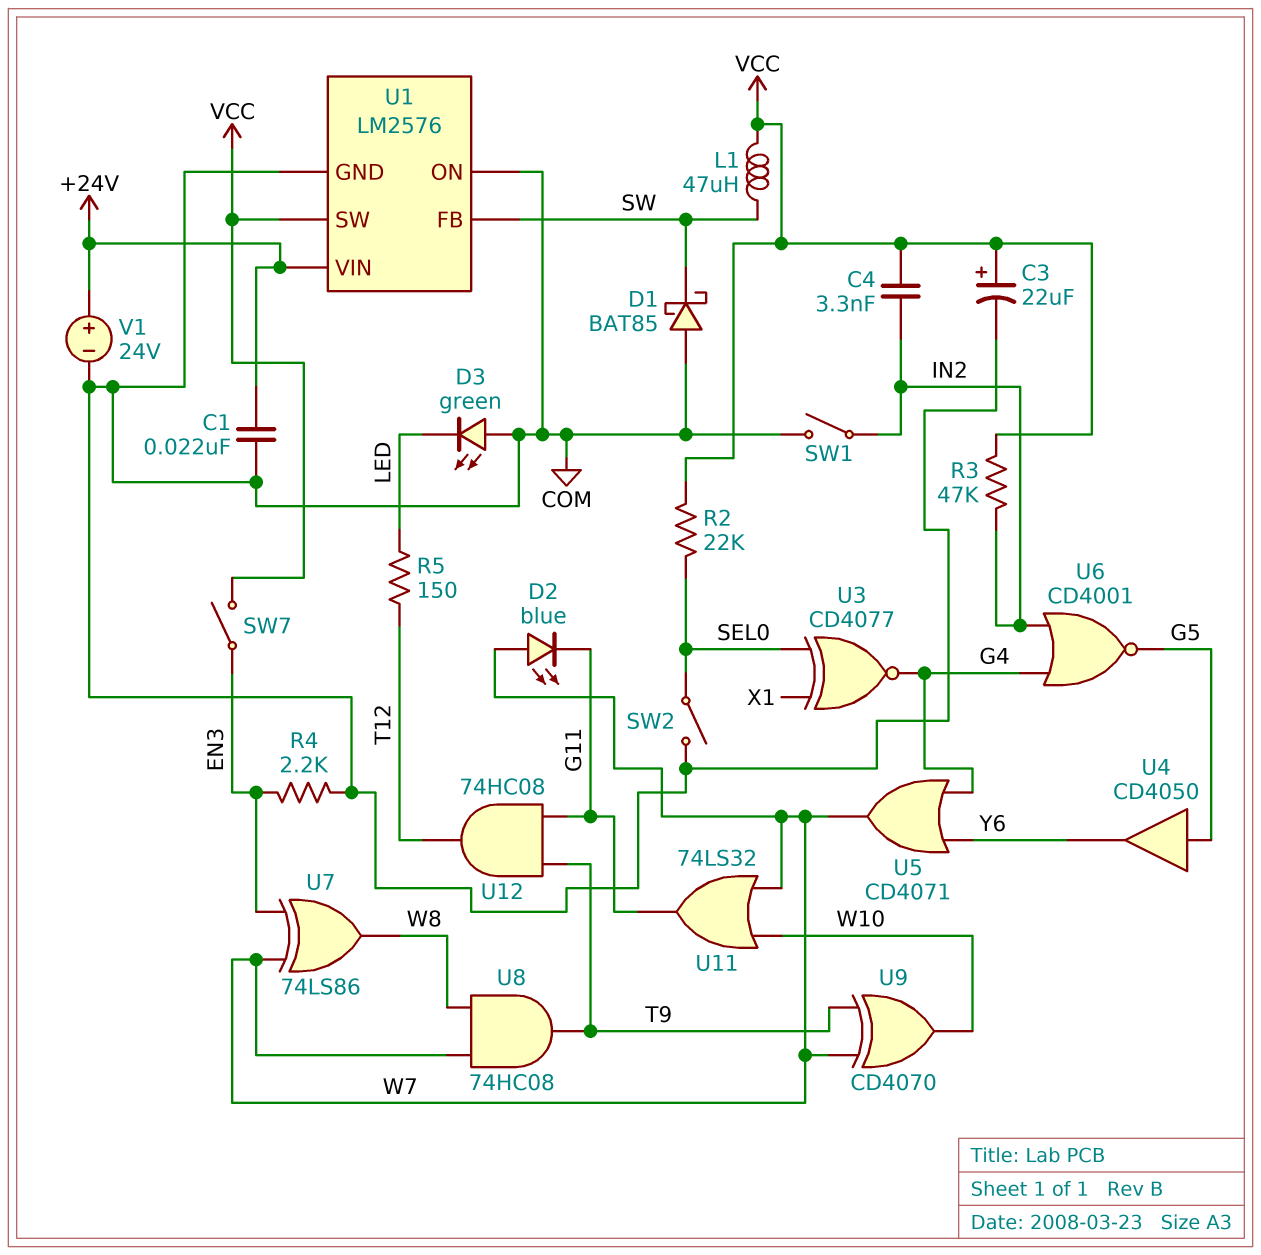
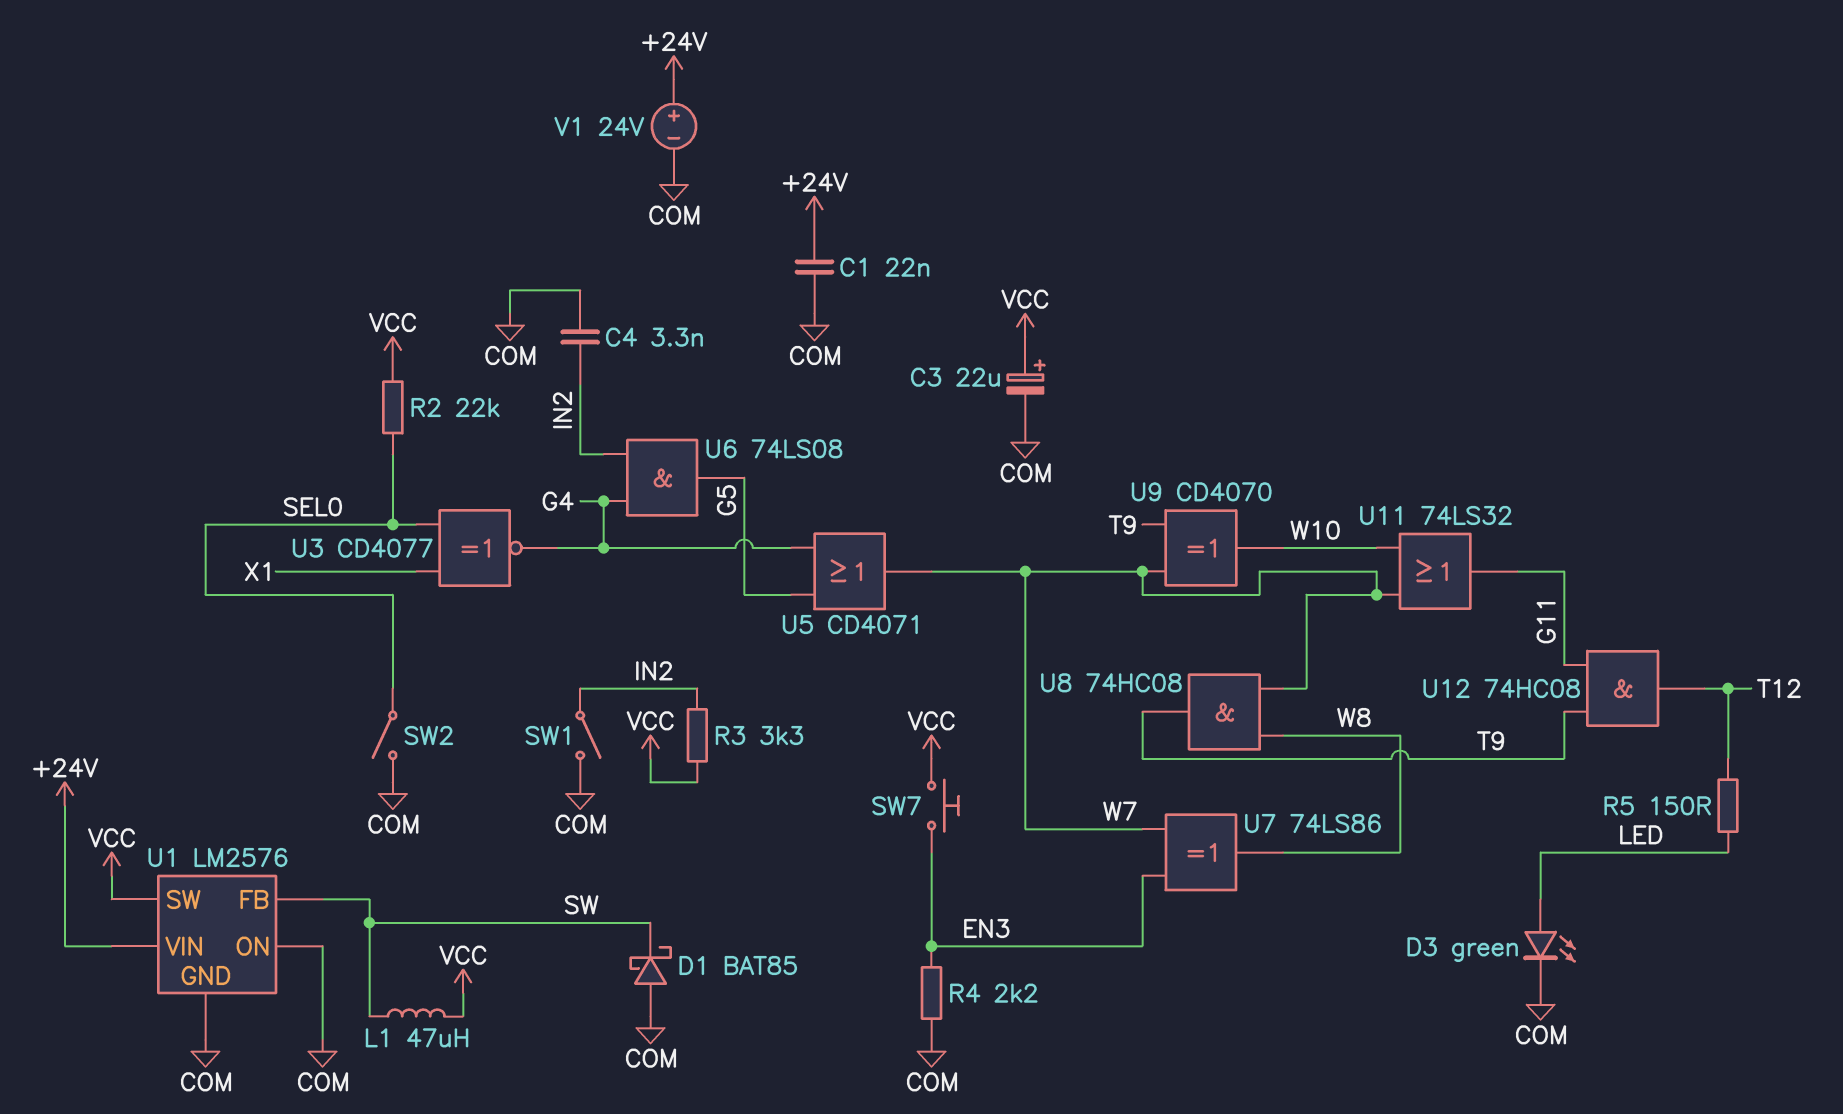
C4: 3.3nF (IN2, VCC) -> 3.3nF (COM, IN2)
D2: LED blue (A W7, K G11) -> none
D3: LED green (A COM, K LED) -> LED green (A LED, K COM)
R3: 47k (IN2, VCC) -> 3.3k (IN2, VCC)
SW7: switch (EN3, VCC) -> button (EN3, VCC)
U4: buffer CD4050 (in G5, out Y6) -> none
U5: OR CD4071 (in G4, in Y6, out W7) -> OR CD4071 (in G4, in G5, out W7)
U6: NOR CD4001 (in G4, in IN2, out G5) -> AND 74LS08 (in G4, in IN2, out G5)

